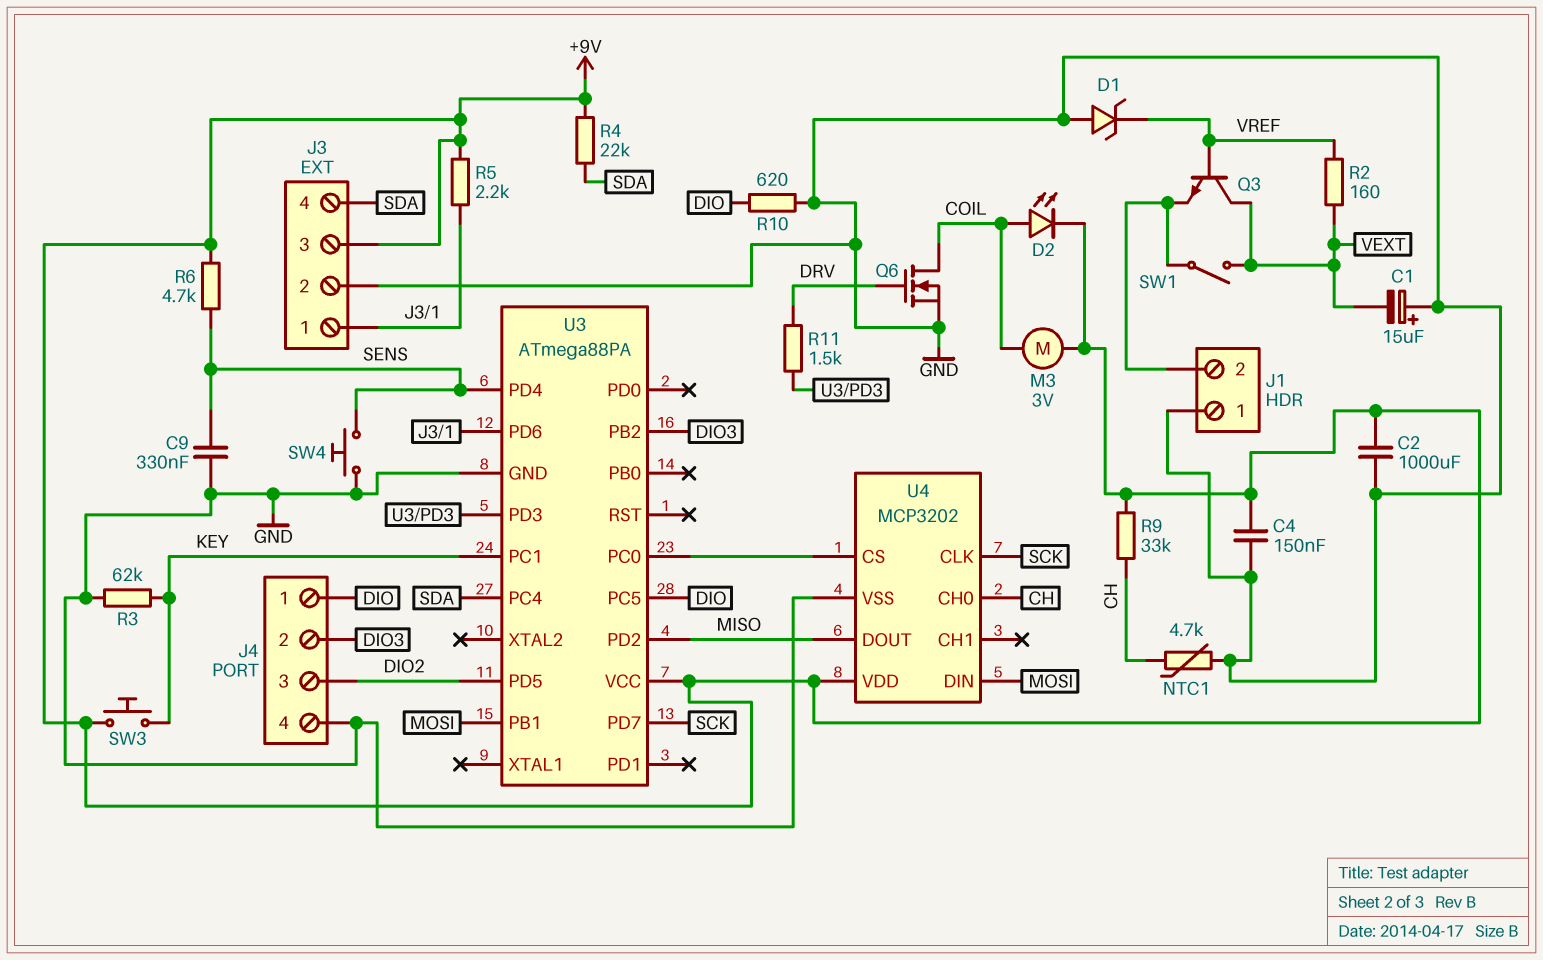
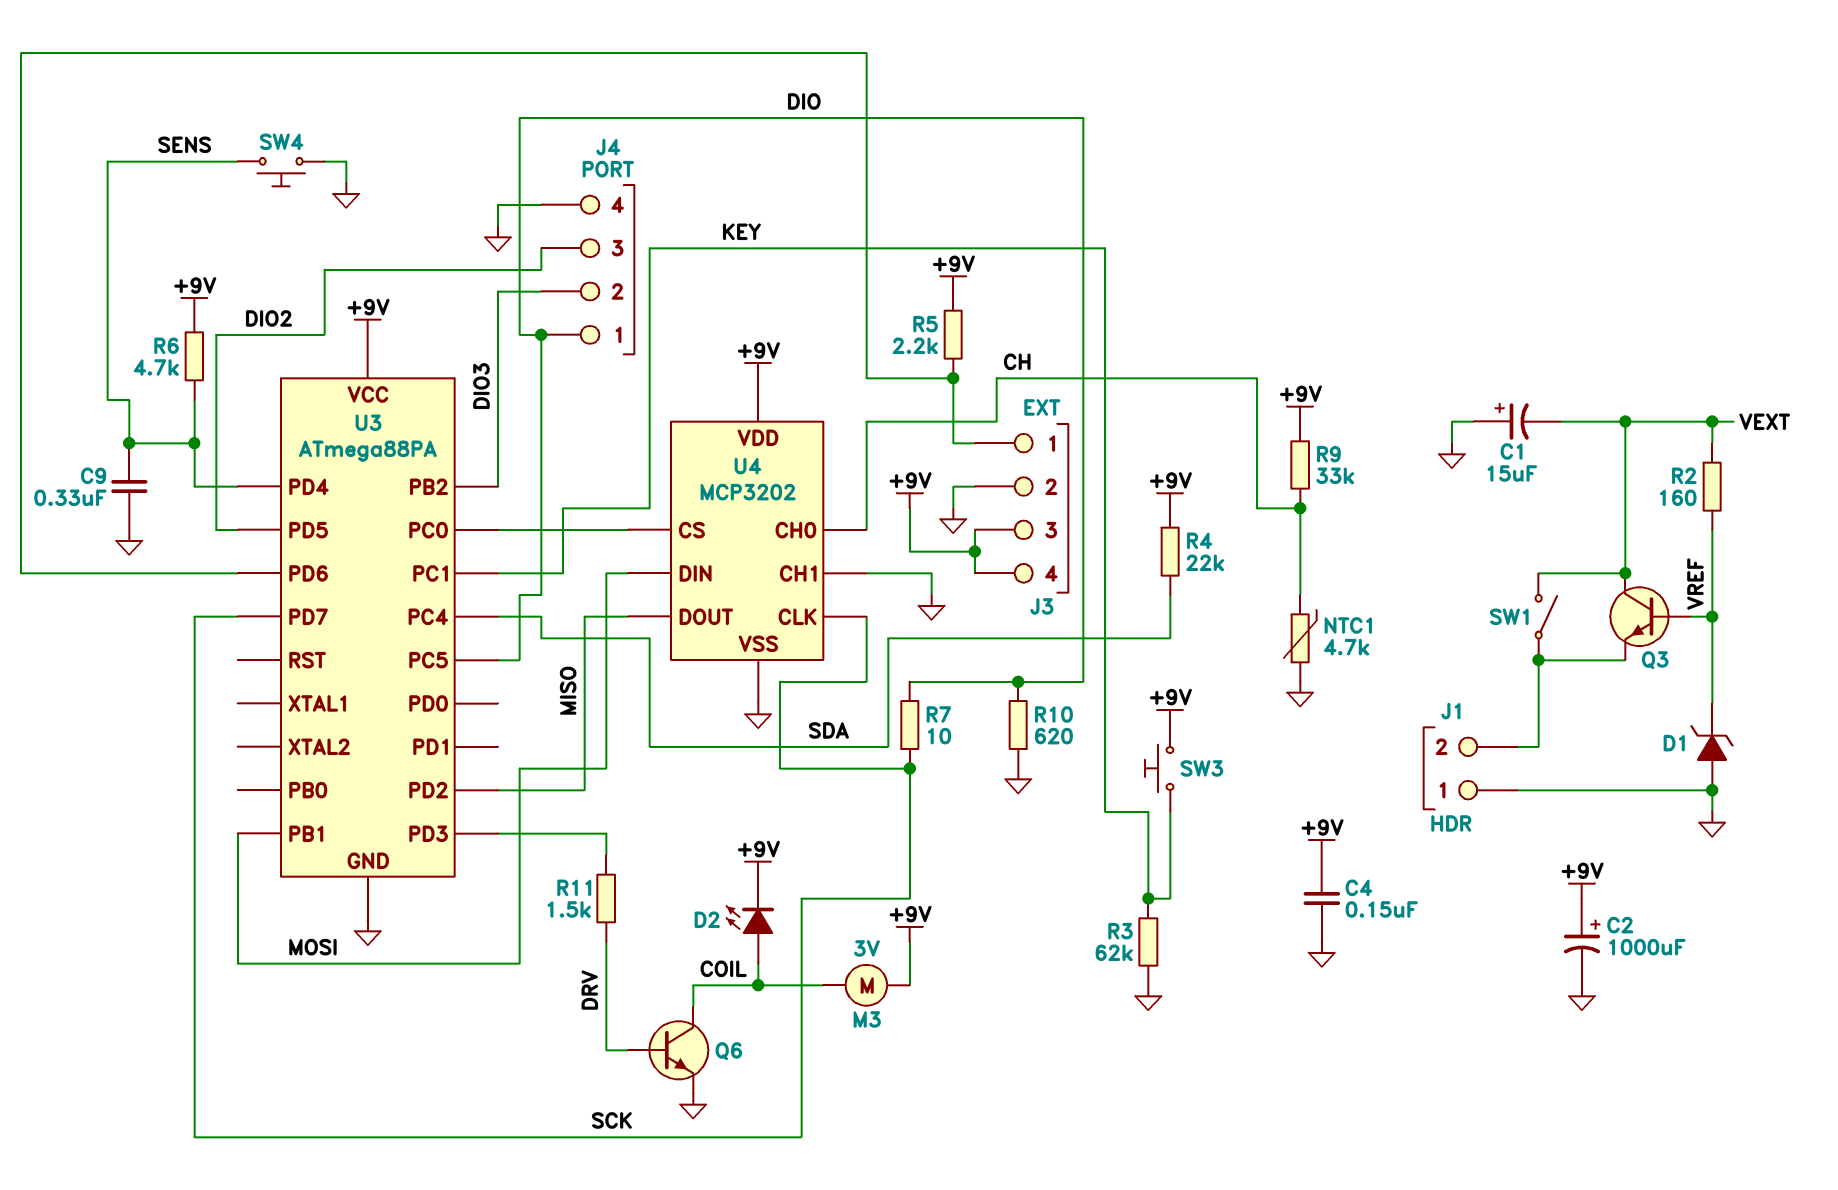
C2: 1000uF (+9V, GND) -> 1000uF (plus +9V, minus GND)
J3 pin 4: SDA -> +9V
Q6: NMOS (G DRV, D COIL, S GND) -> NPN (B DRV, C COIL, E GND)
R7: none -> 10 (DIO, SCK)
U4 pin CH1: none -> GND

